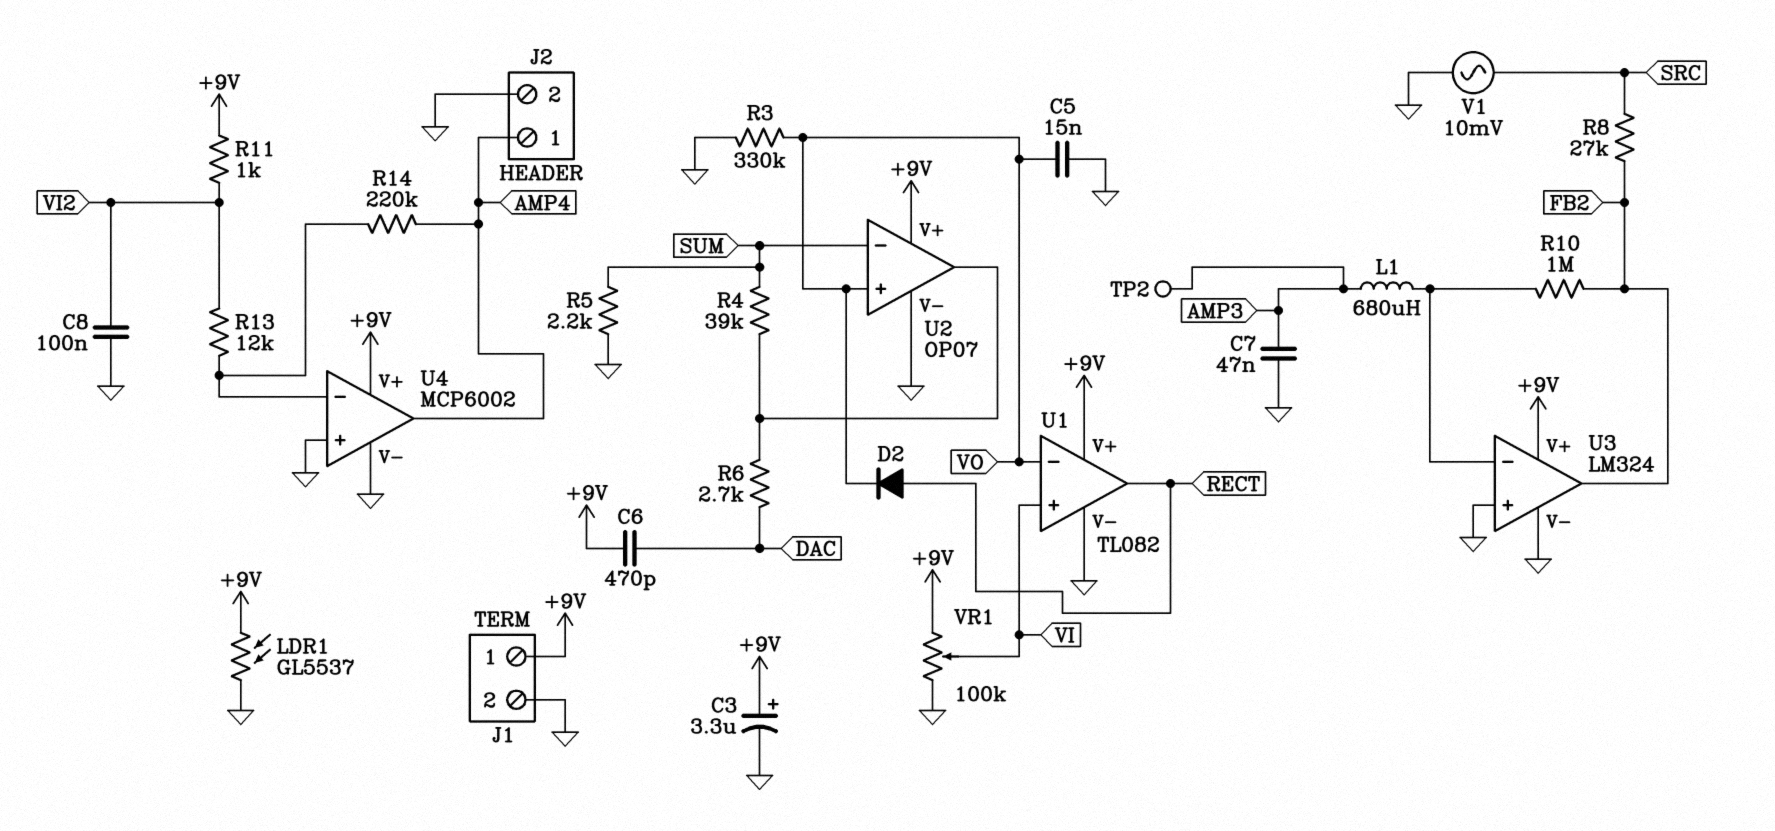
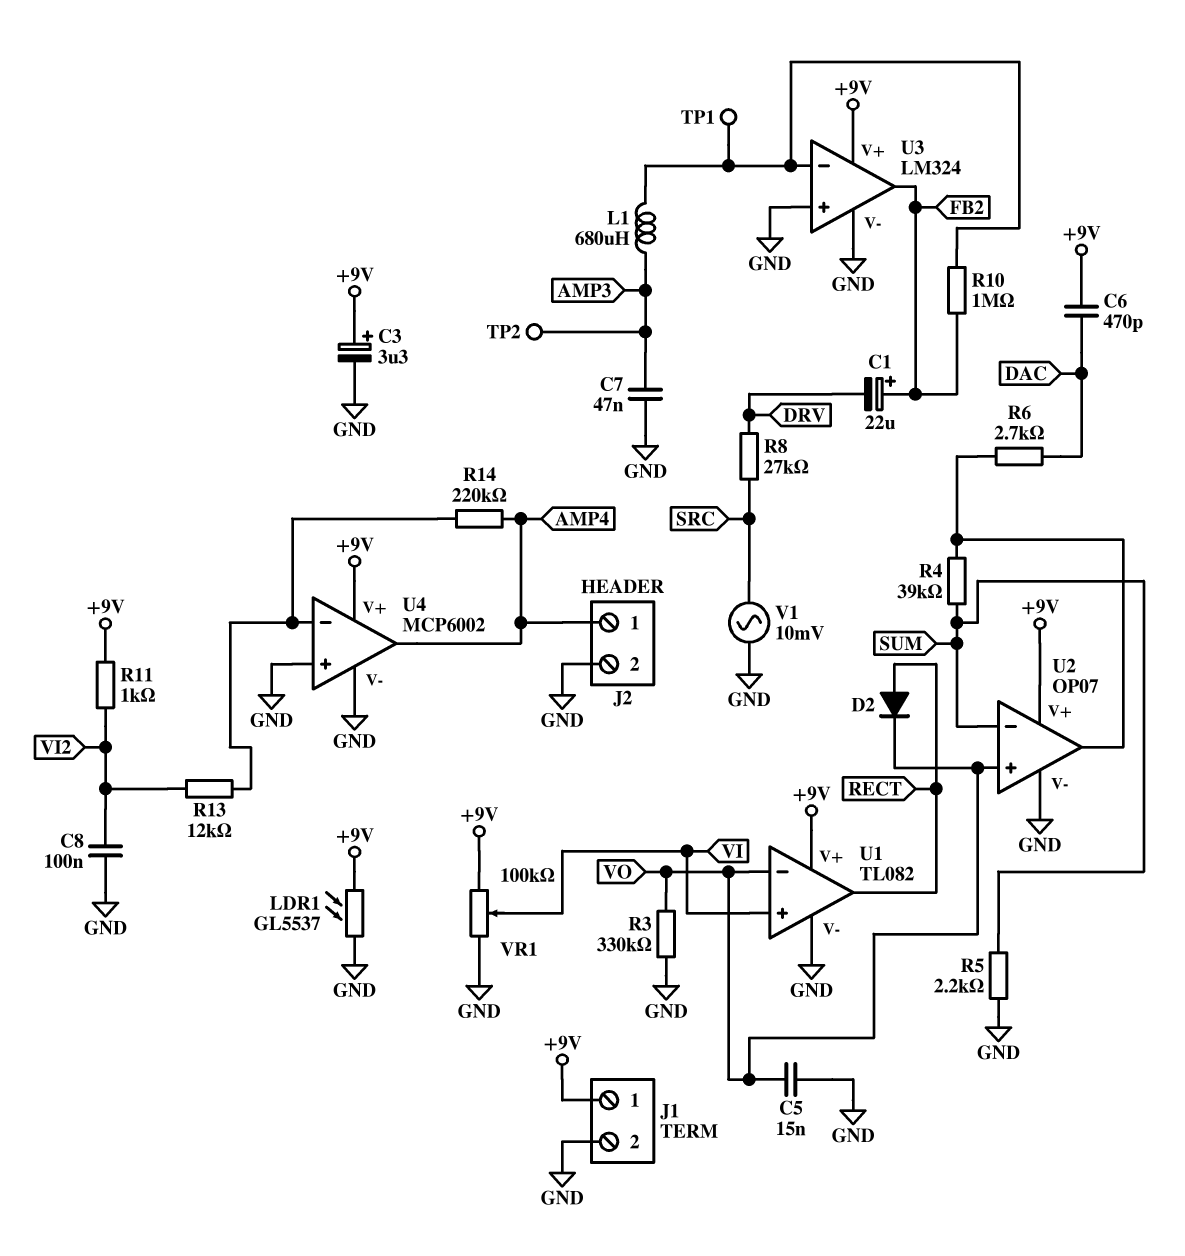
C1: none -> 22uF (plus FB2, minus DRV)
R8: 27k (FB2, SRC) -> 27k (DRV, SRC)
TP1: none -> test point (U3/in-)

